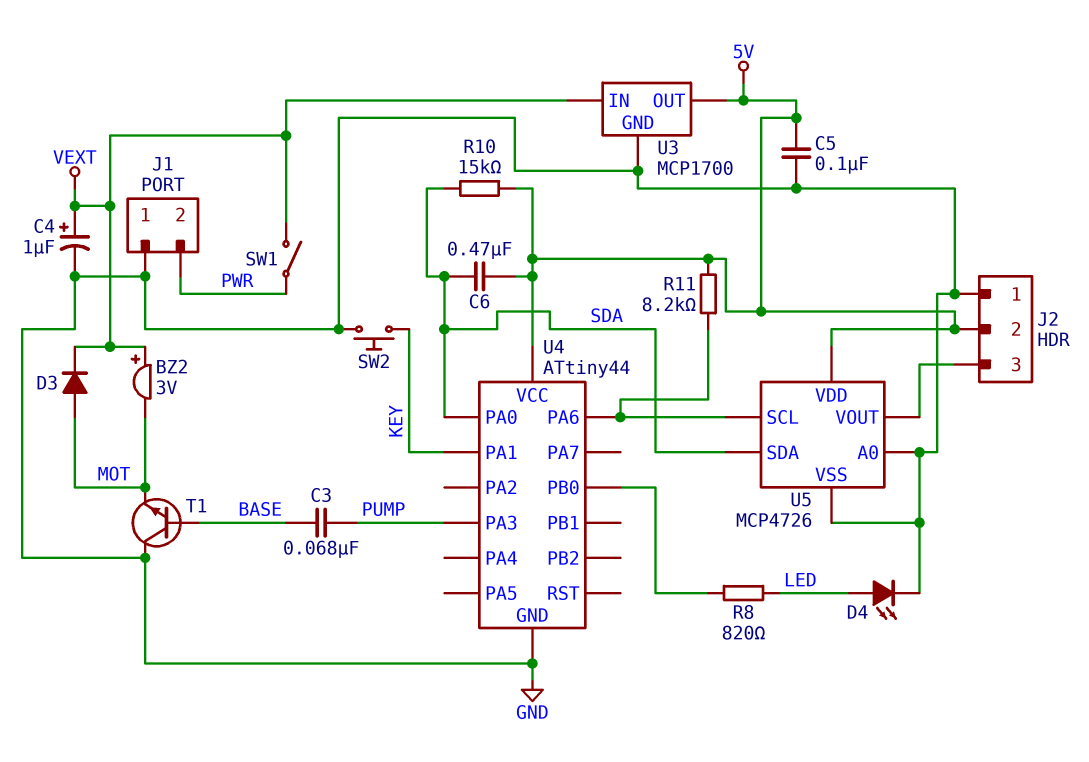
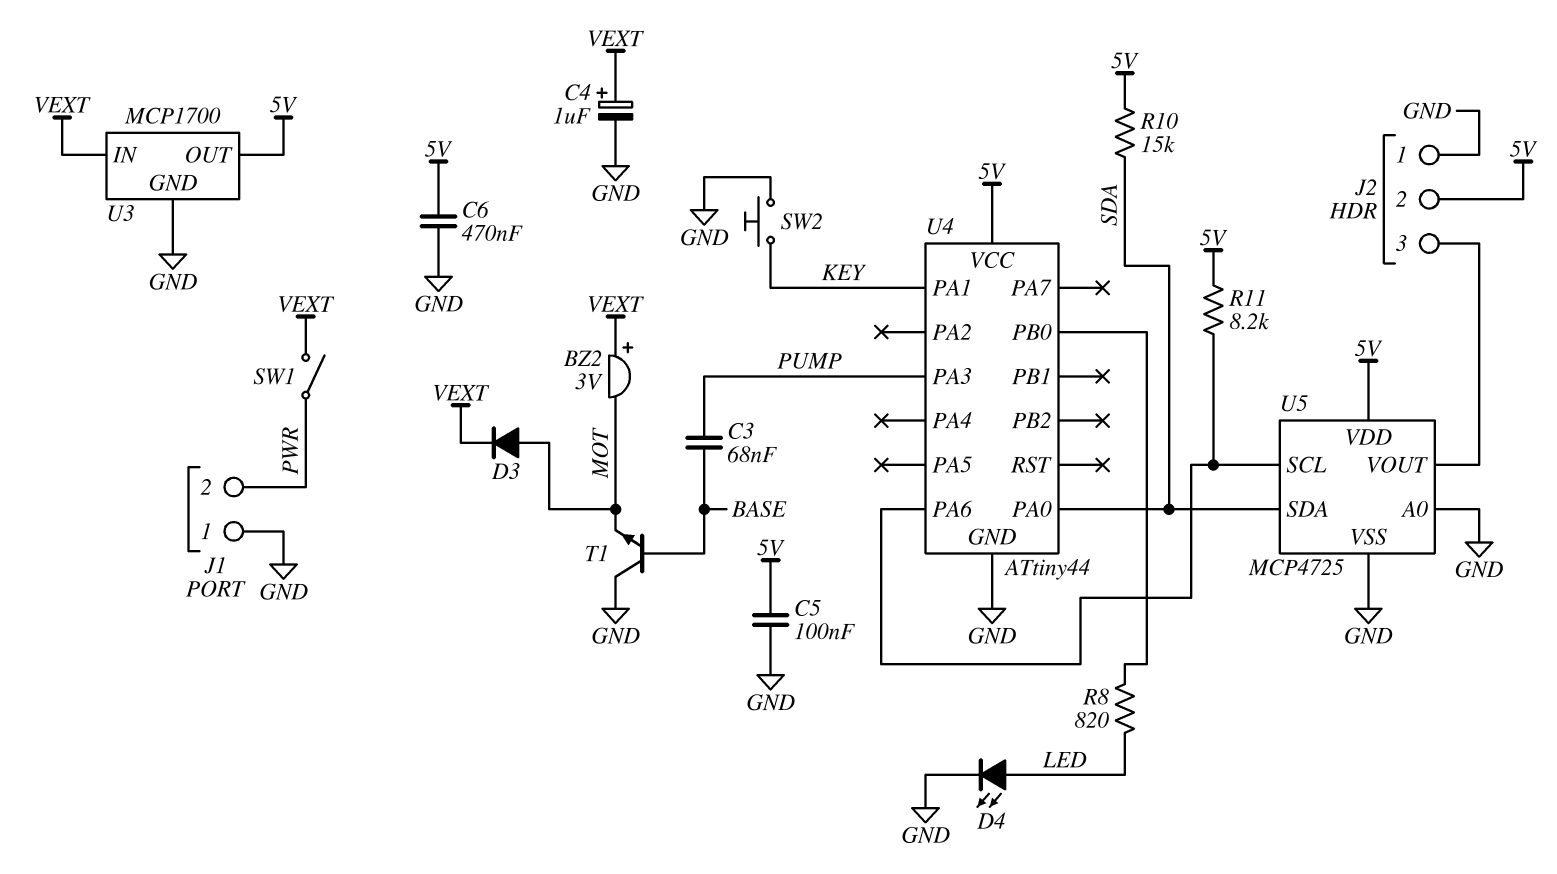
C6: 470nF (5V, SDA) -> 470nF (5V, GND)
U5: MCP4726 -> MCP4725

